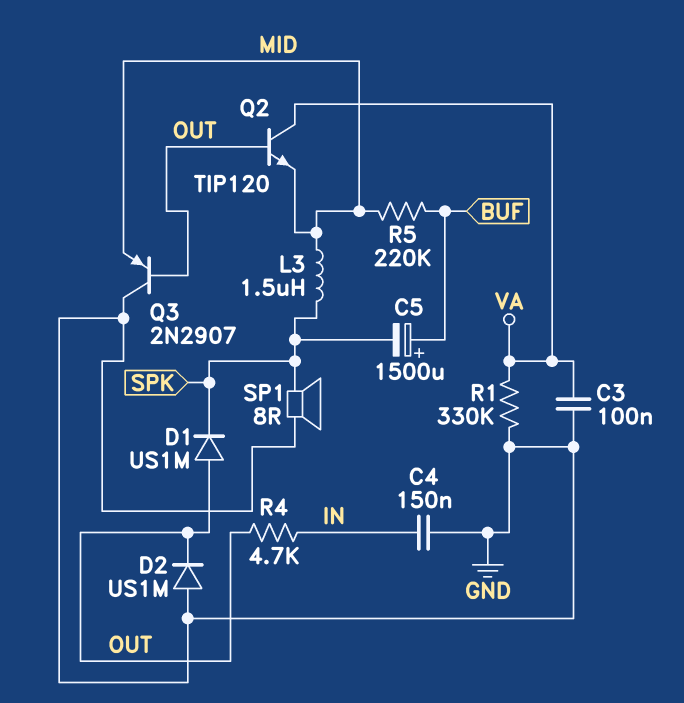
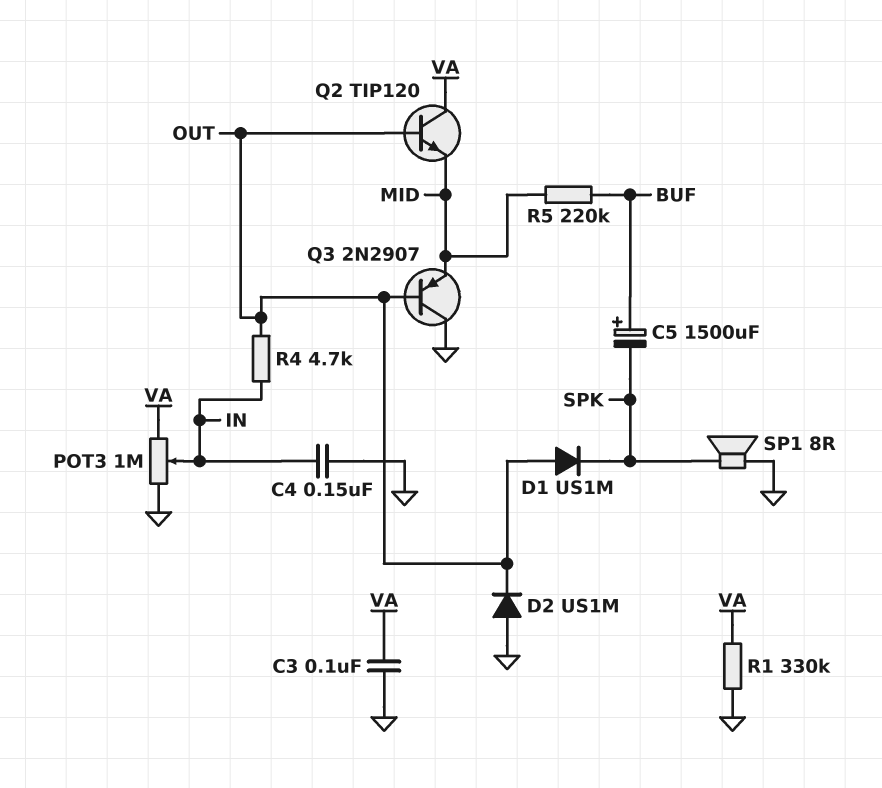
L3: 1.5uH (MID, SPK) -> none
POT3: none -> 1M (GND, VA, wiper IN)

